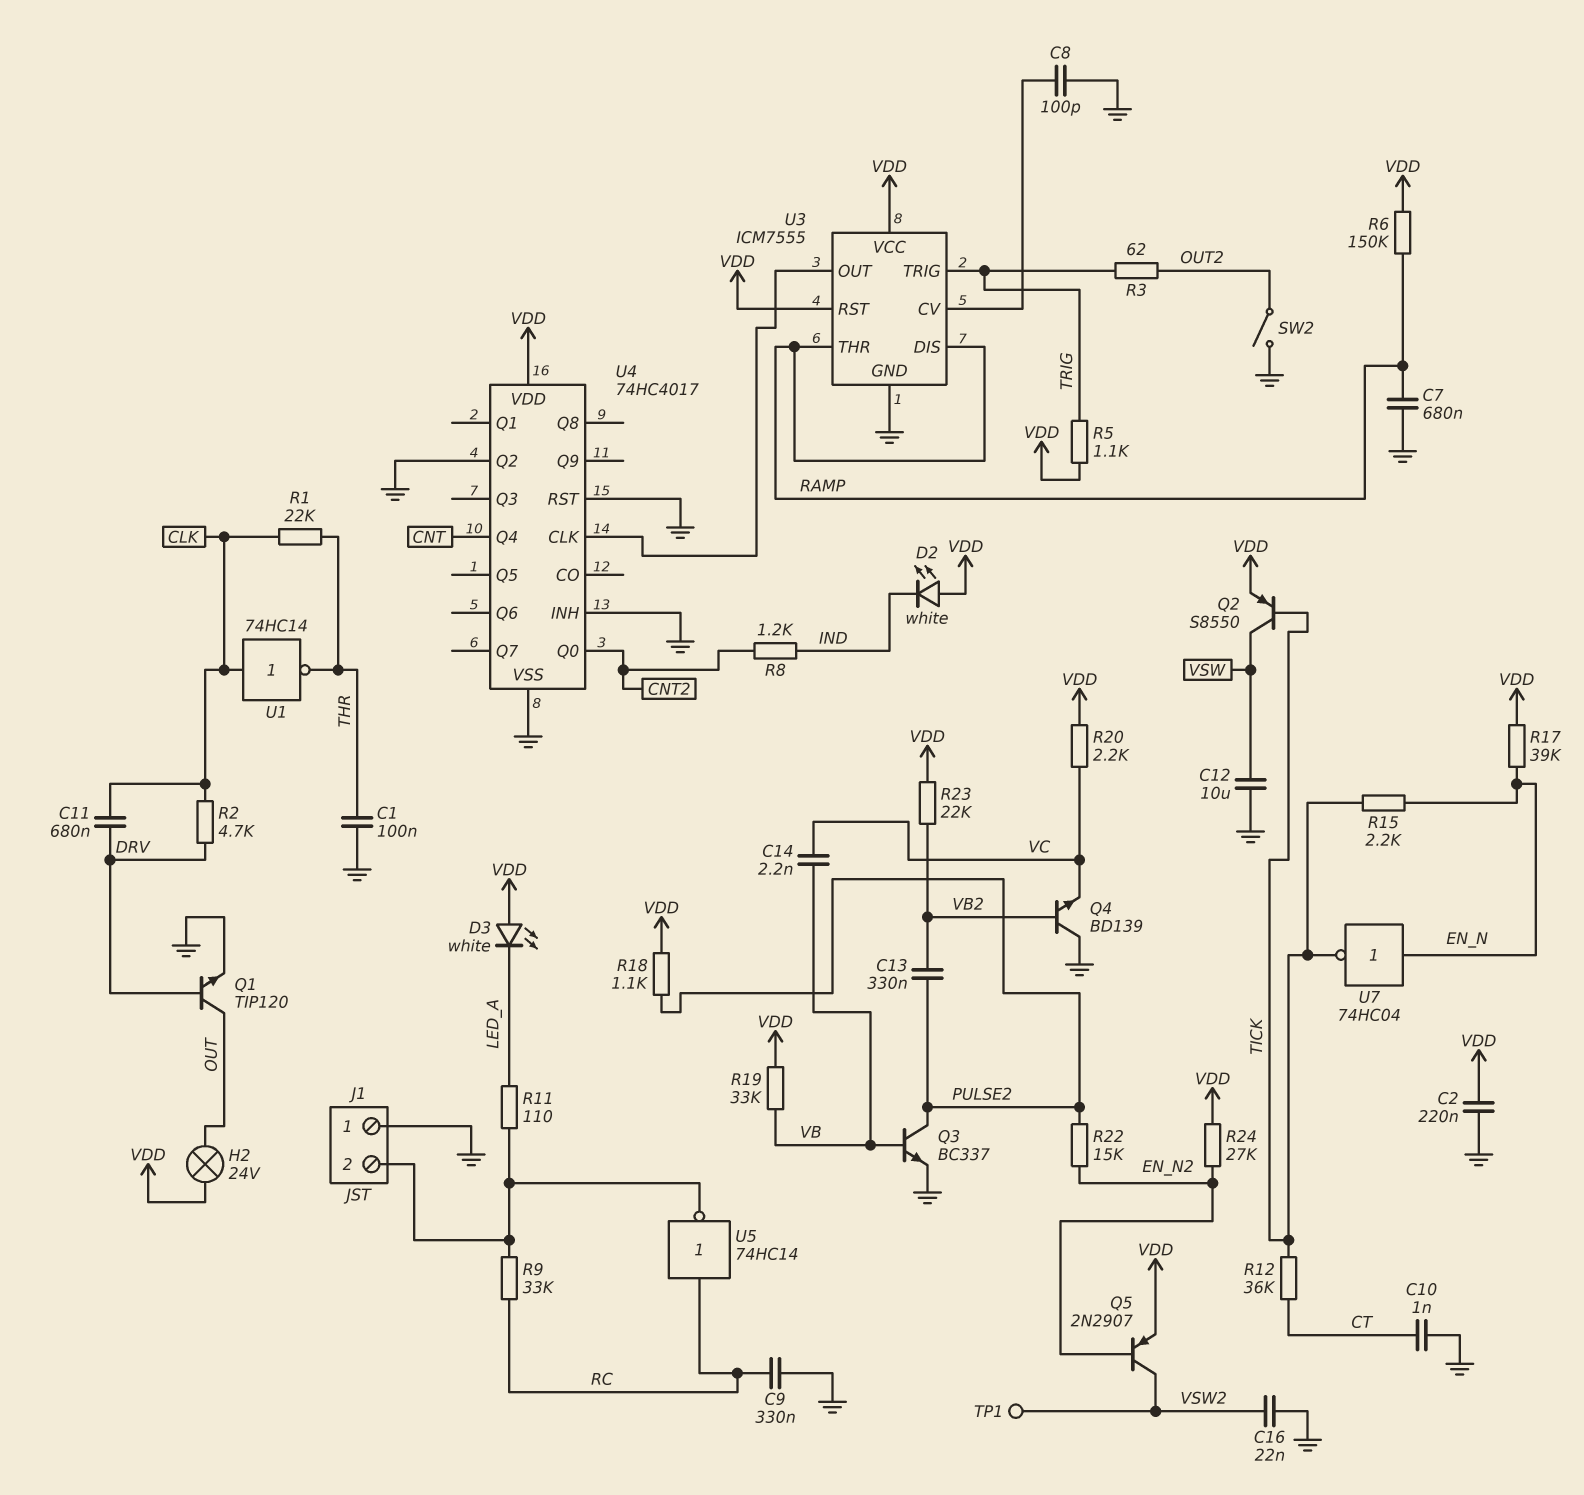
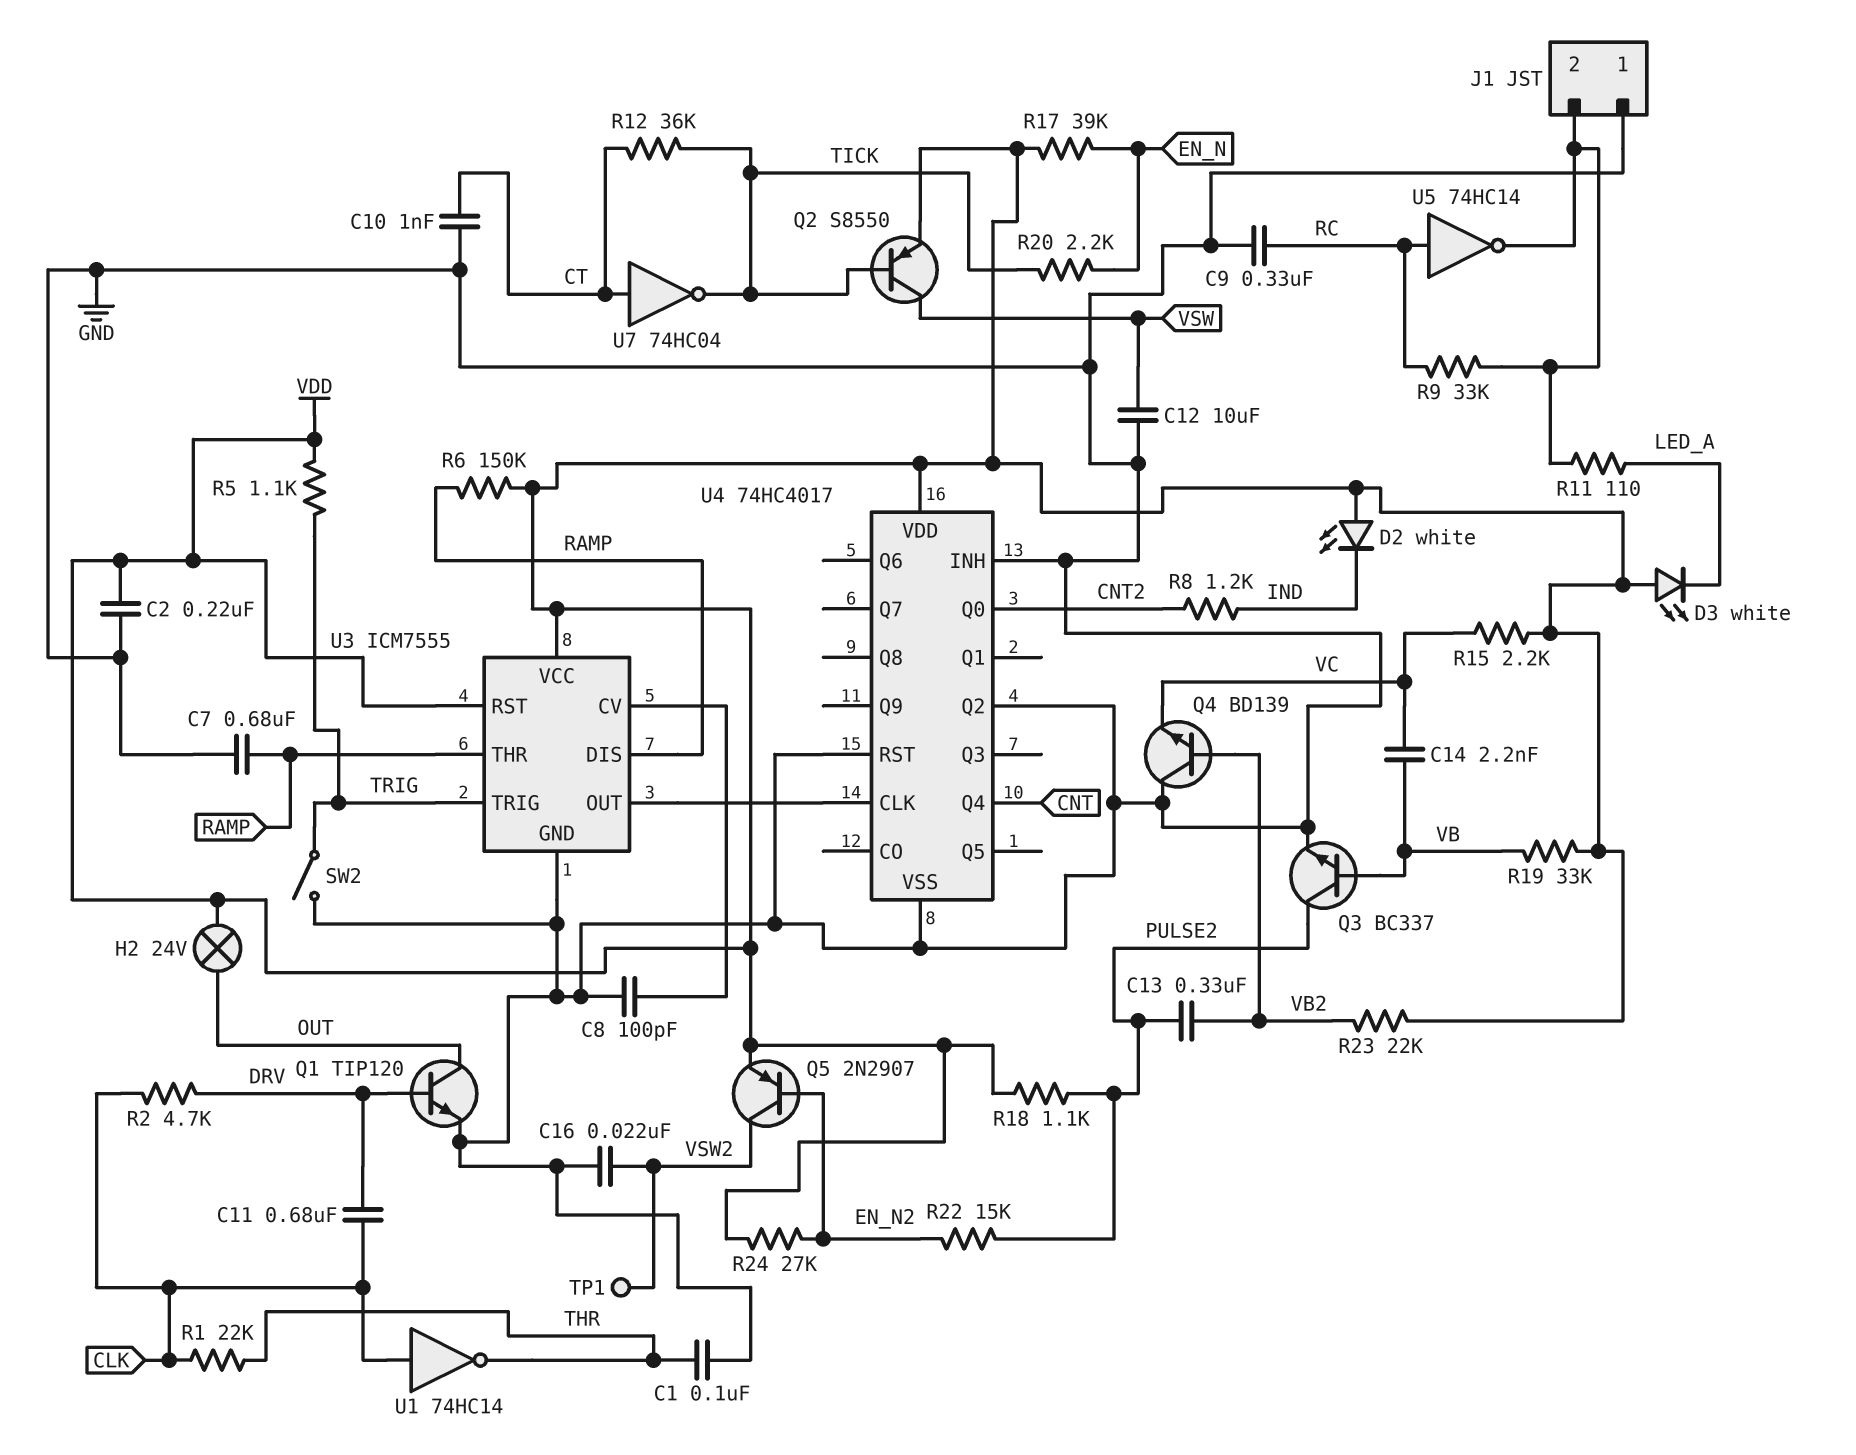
R3: 62 (OUT2, TRIG) -> none
R15: 2.2k (EN_N, TICK) -> 2.2k (VC, VDD)
R20: 2.2k (VC, VDD) -> 2.2k (EN_N, TICK)
SW2: switch (GND, OUT2) -> switch (GND, TRIG)
U7: NOT 74HC04 (in EN_N, out TICK) -> NOT 74HC04 (in CT, out TICK)

